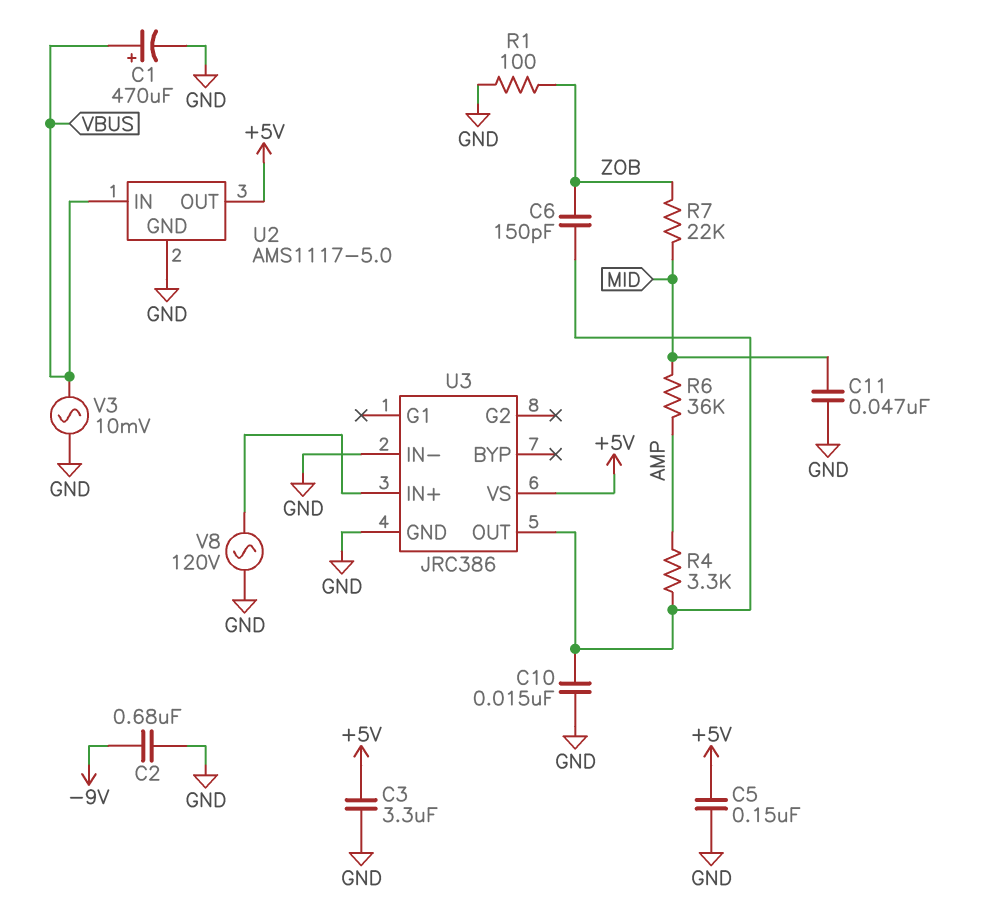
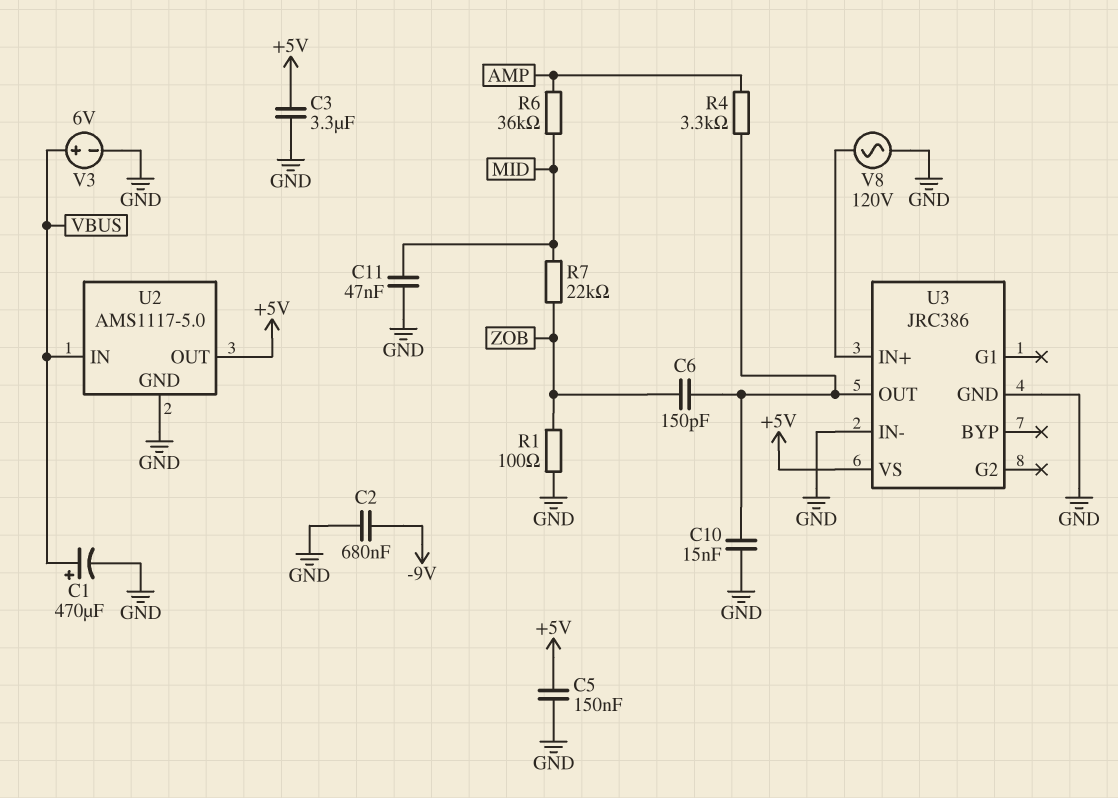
V3: AC 10mV (GND, VBUS) -> 6V (plus VBUS, minus GND)

